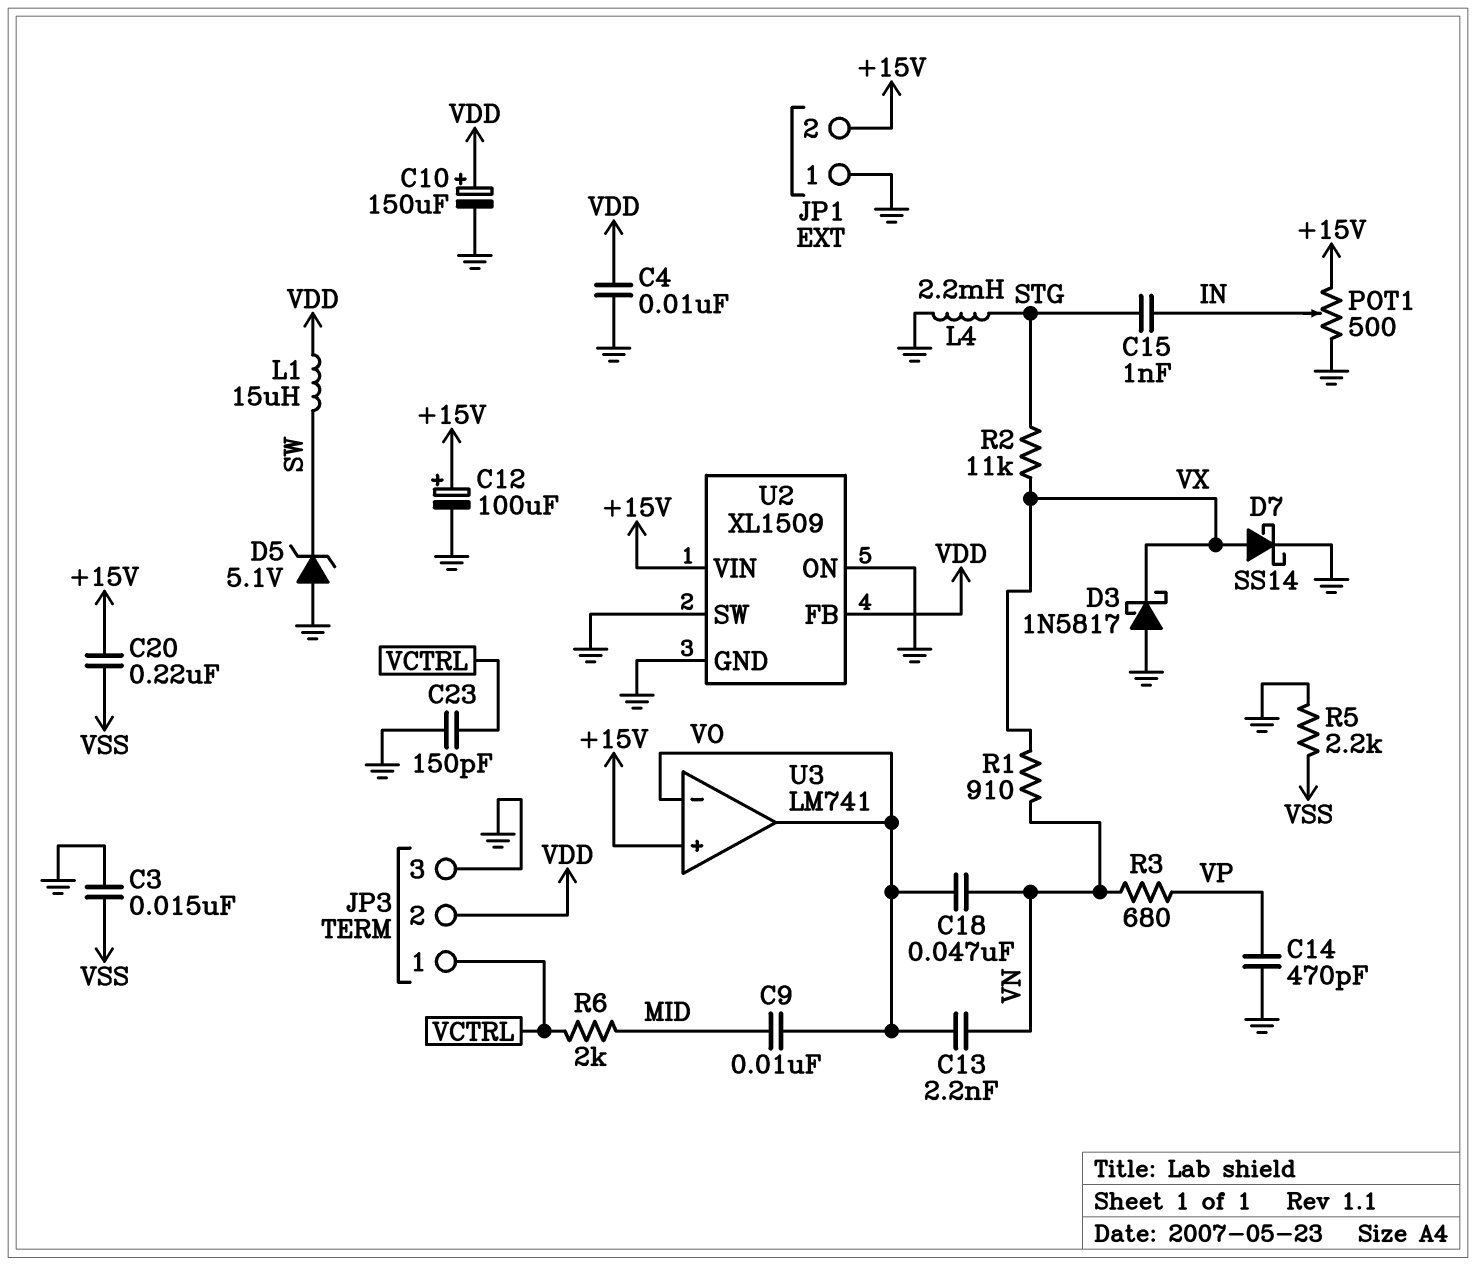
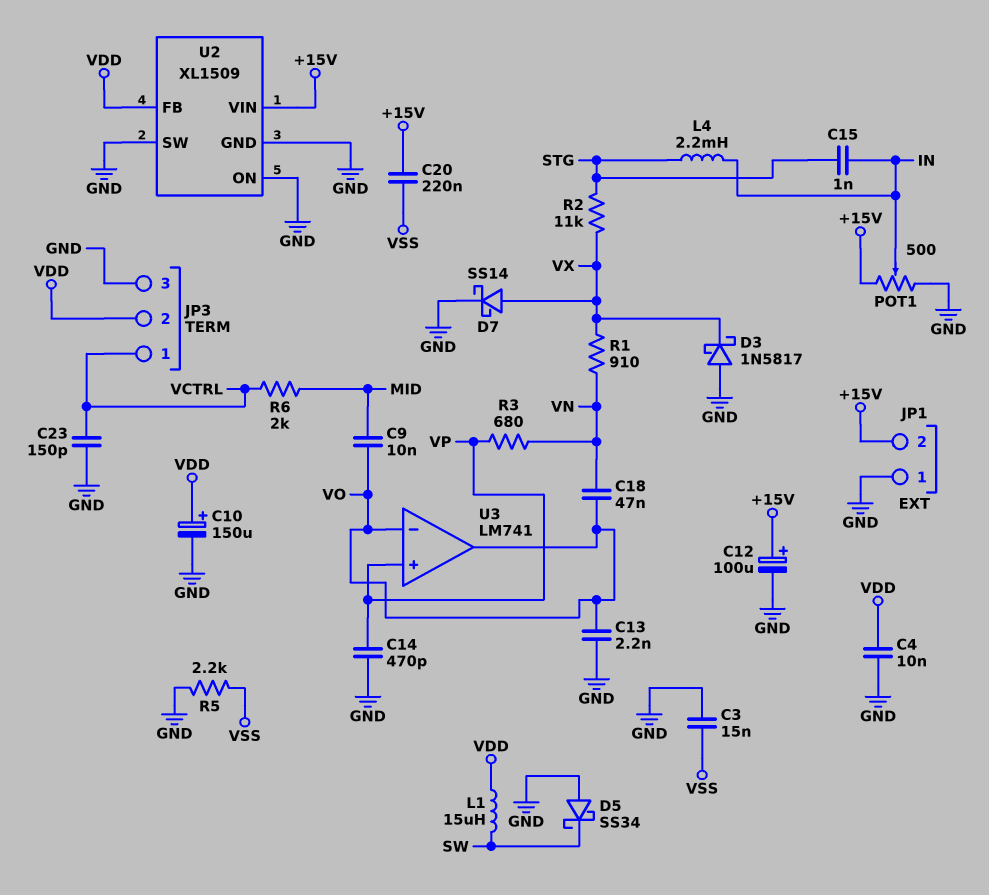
C13: 2.2nF (VN, VO) -> 2.2nF (GND, VO)
D5: zener 5.1V (A GND, K SW) -> schottky SS34 (A GND, K SW)
L4: 2.2mH (GND, STG) -> 2.2mH (IN, STG)
U3 pin in+: +15V -> VP

